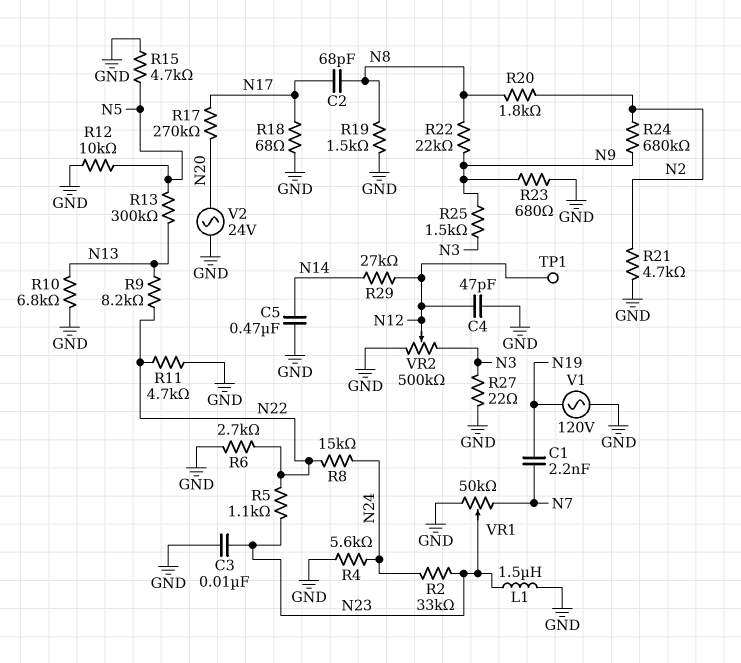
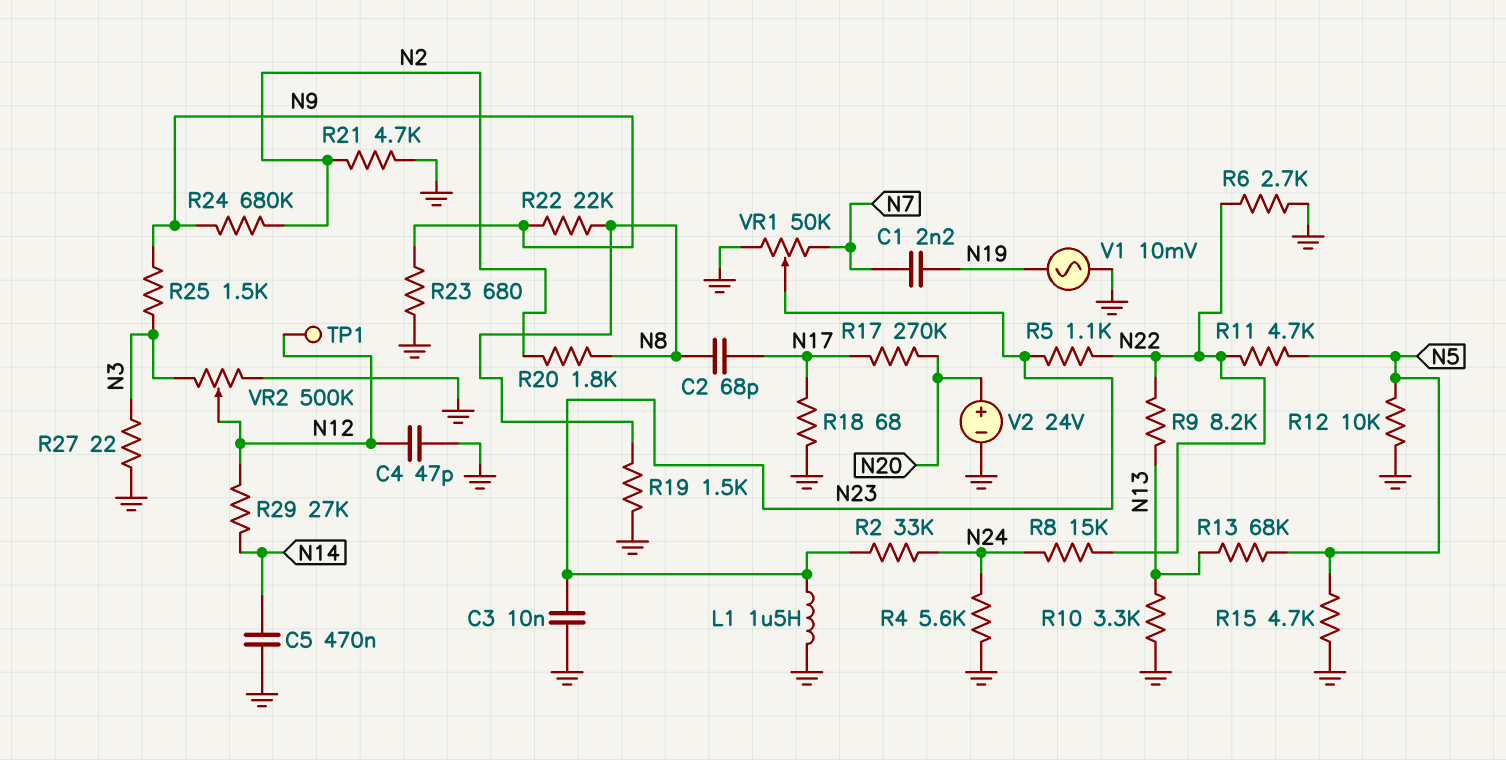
R10: 6.8k (GND, N13) -> 3.3k (GND, N13)
R11: 4.7k (GND, N22) -> 4.7k (N5, N22)
R13: 300k (N5, N13) -> 68k (N5, N13)
V1: AC 120V (GND, N19) -> AC 10mV (GND, N19)
V2: AC 24V (GND, N20) -> 24V (plus N20, minus GND)

